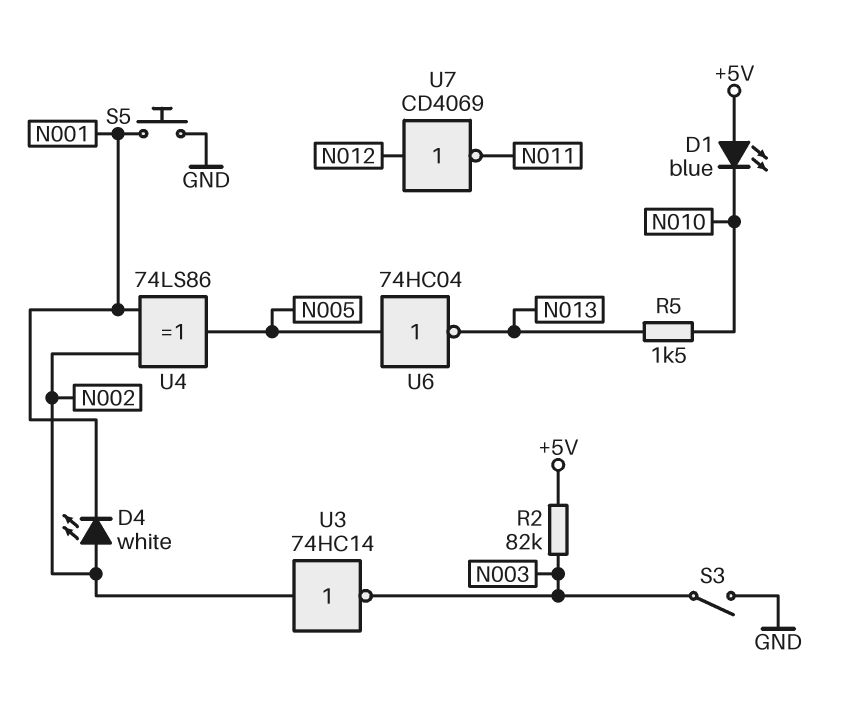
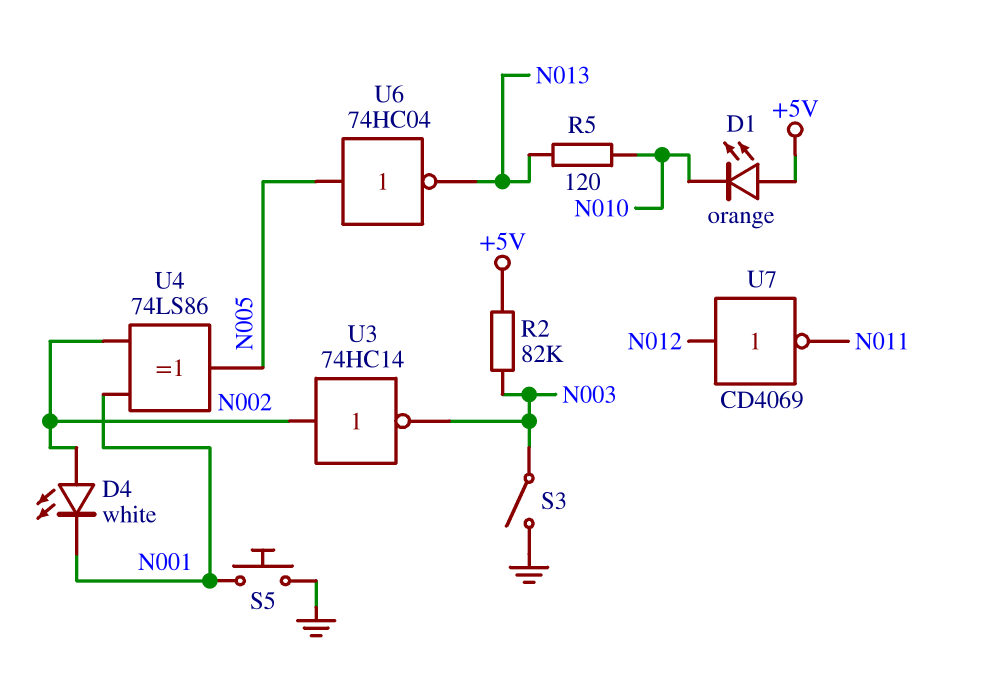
D1: LED blue (A +5V, K N010) -> LED orange (A +5V, K N010)
R5: 1.5k (N010, N013) -> 120 (N010, N013)

